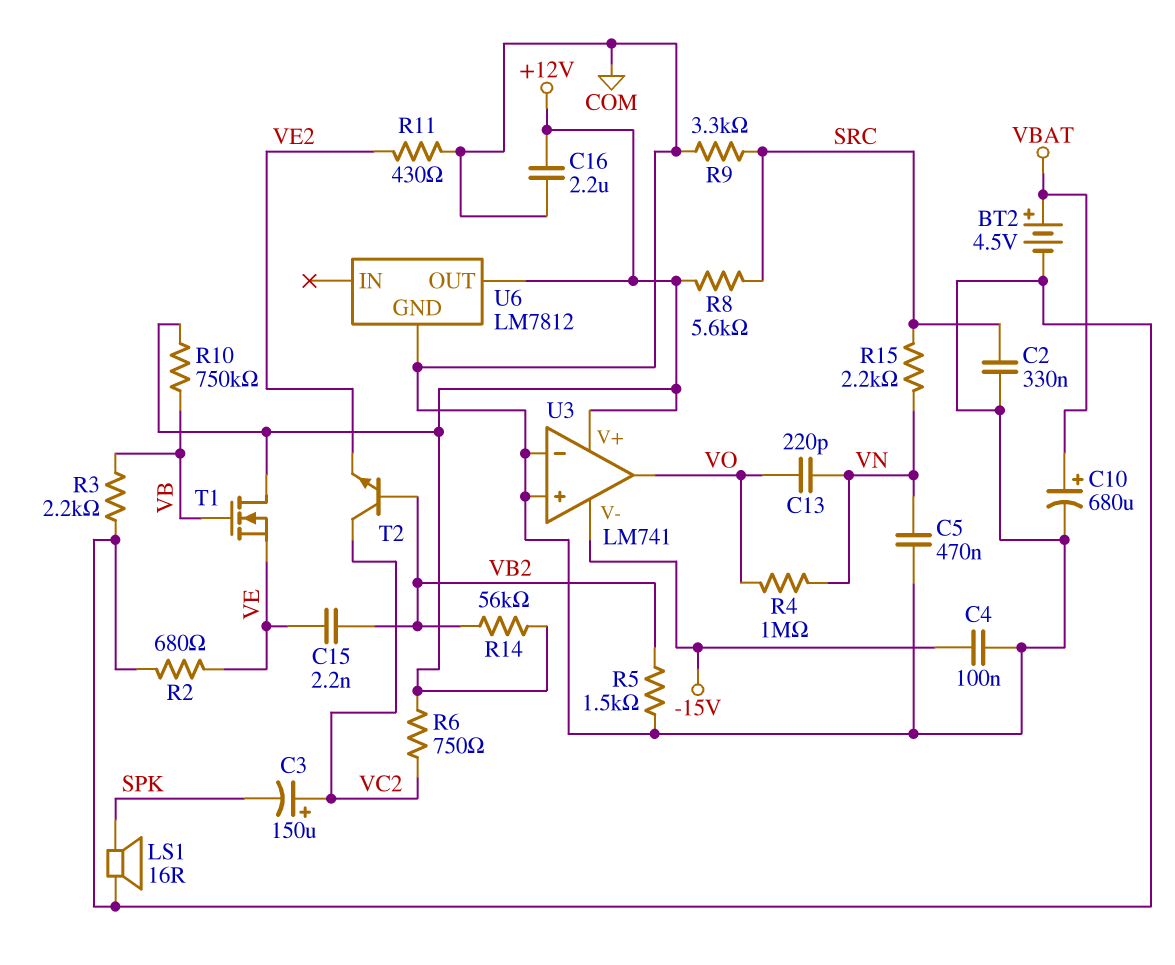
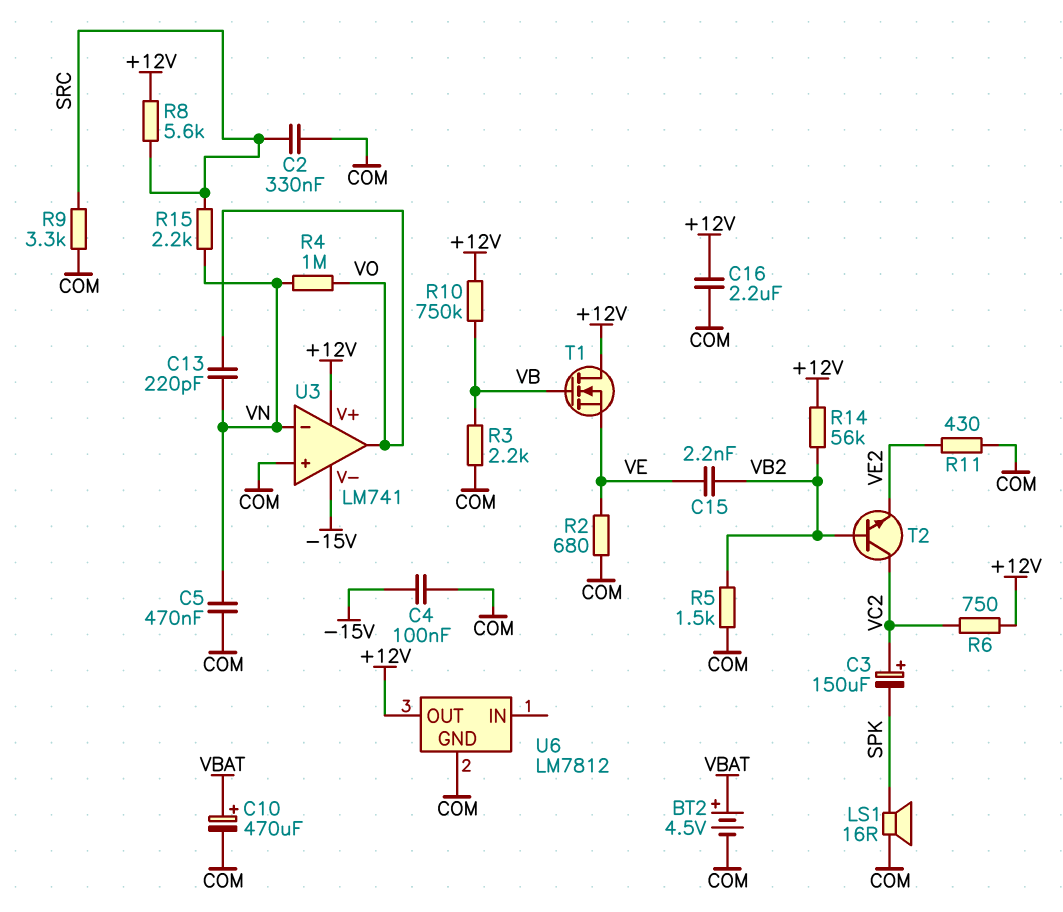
C10: 680uF (plus VBAT, minus COM) -> 470uF (plus VBAT, minus COM)
U3 pin in-: COM -> VN

